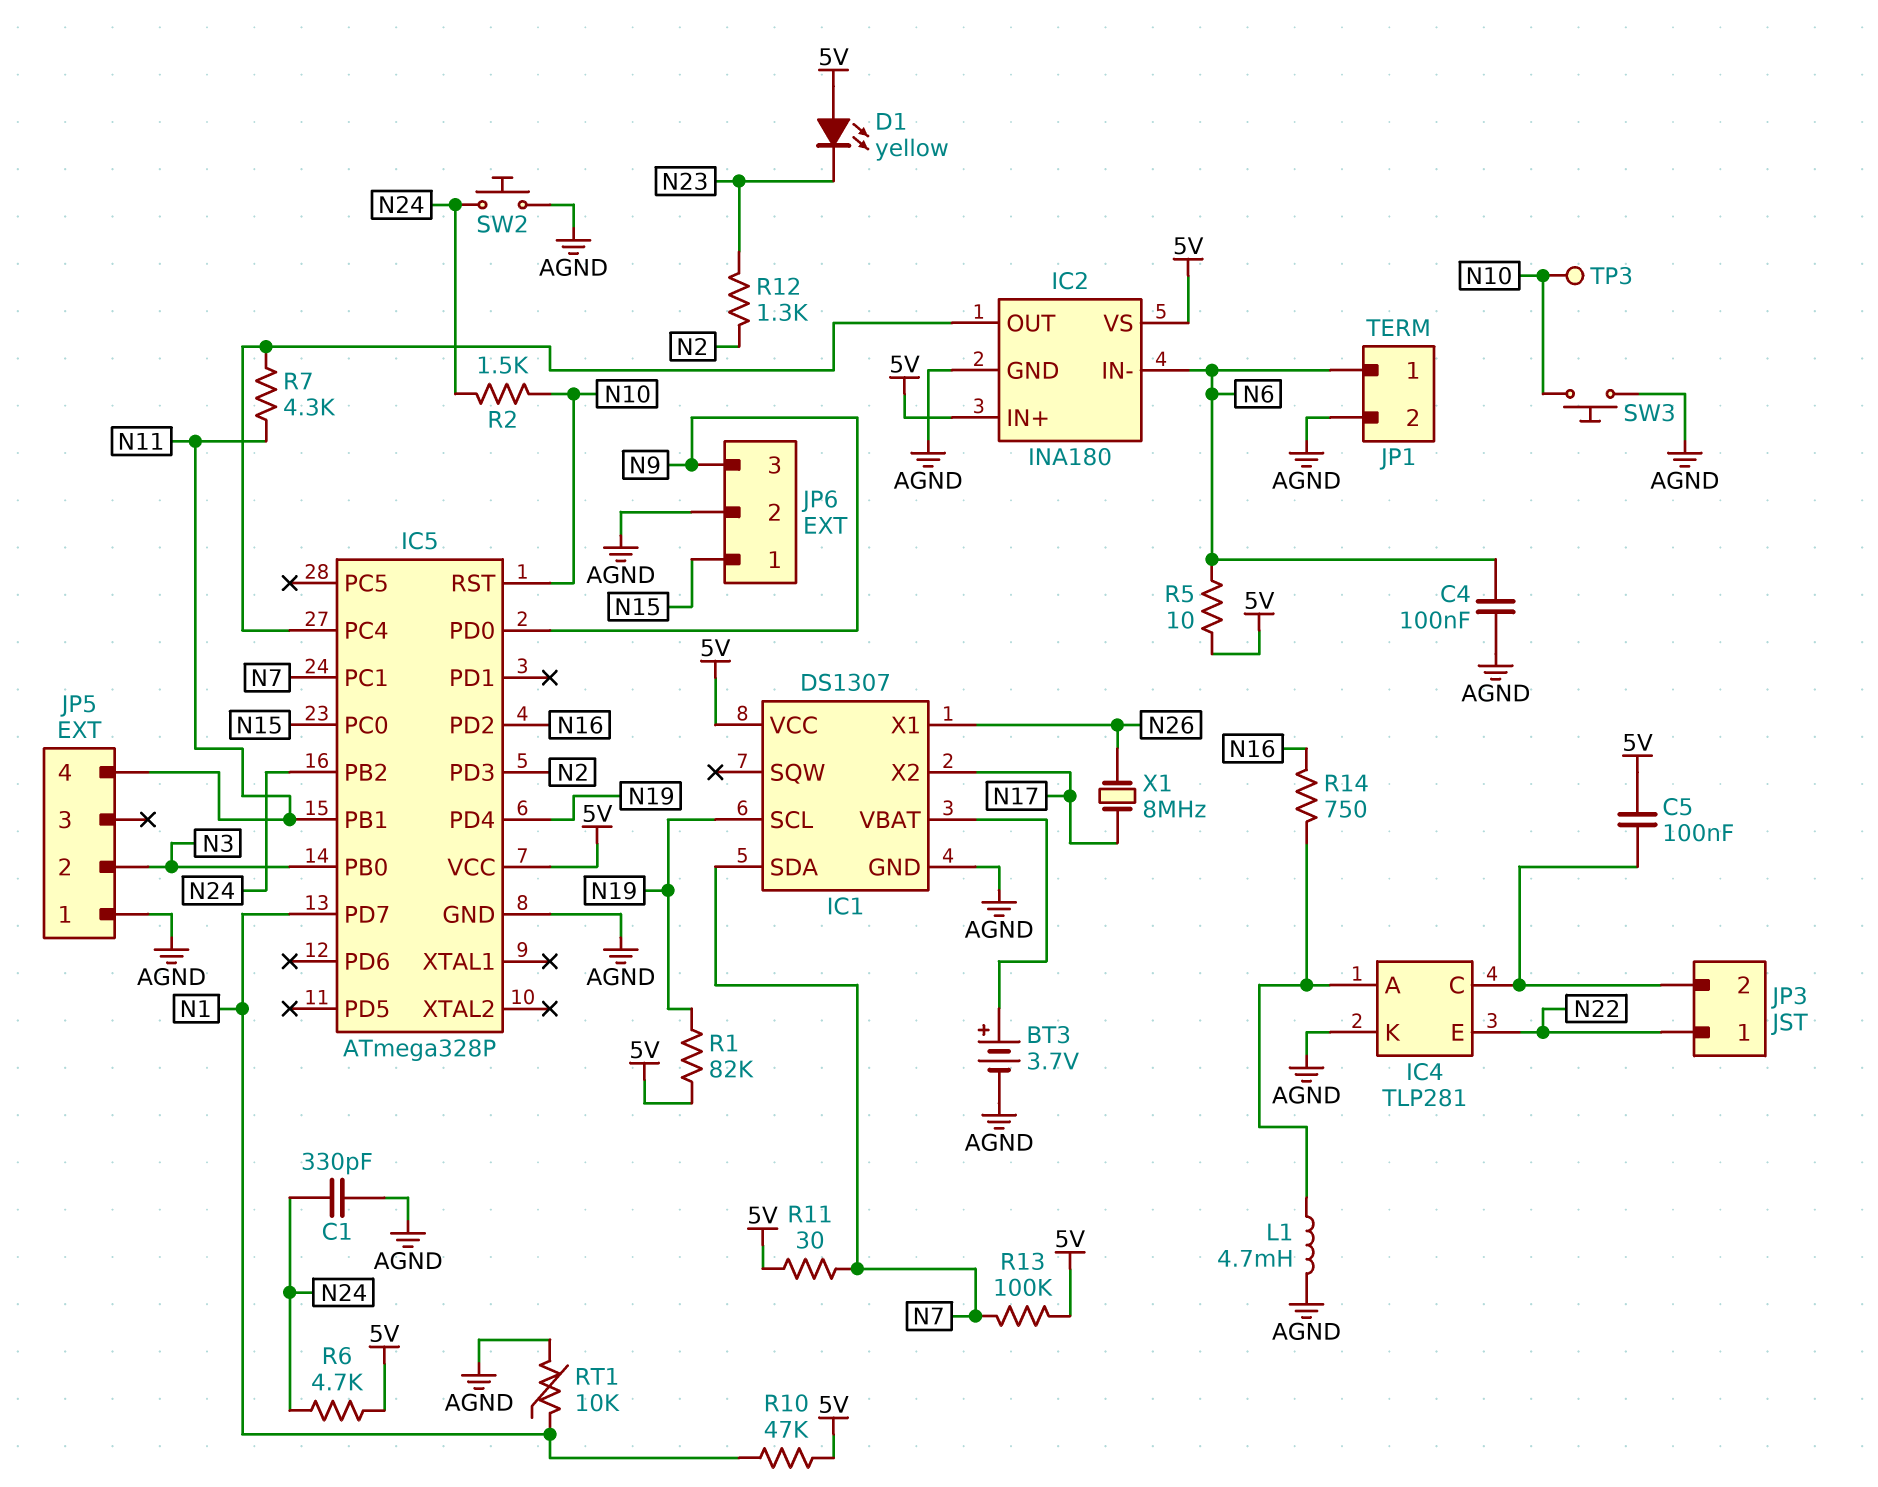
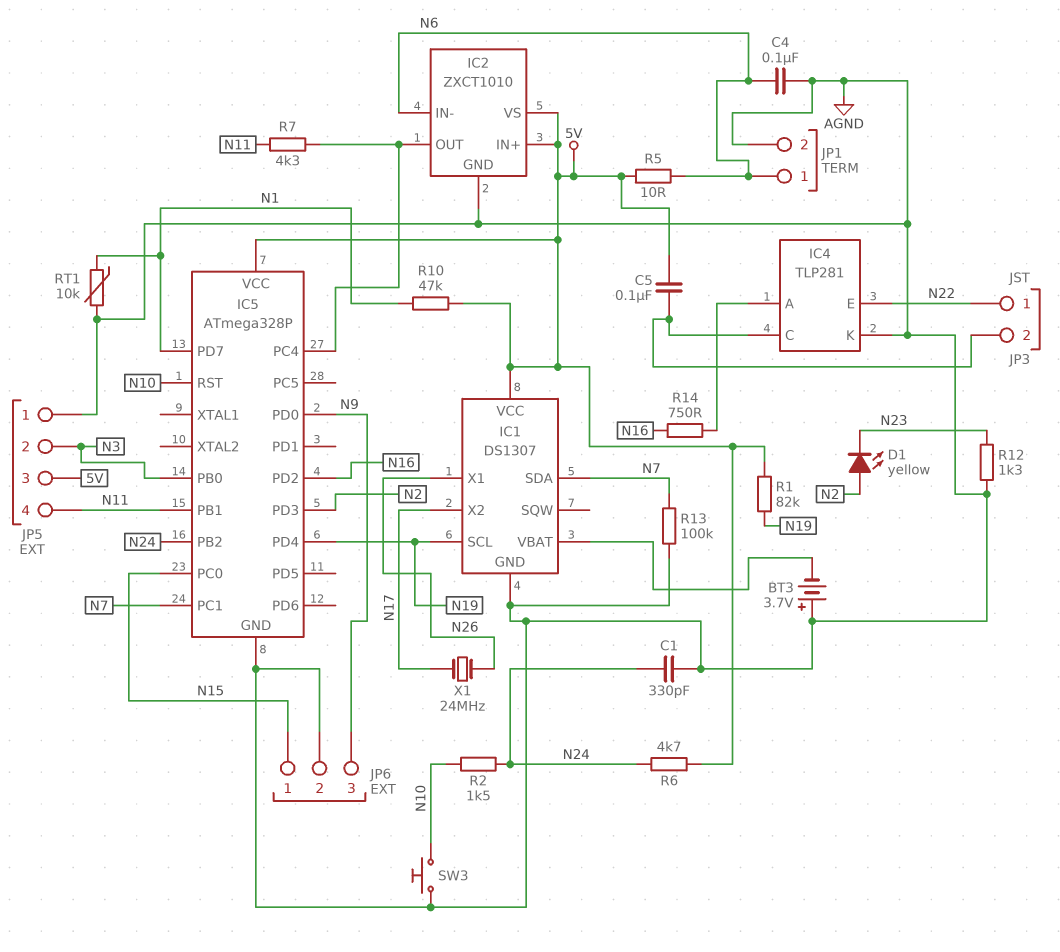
BT3: 3.7V (plus IC1/VBAT, minus AGND) -> 3.7V (plus AGND, minus IC1/VBAT)
D1: LED yellow (A 5V, K N23) -> LED yellow (A N2, K N23)
IC2: INA180 -> ZXCT1010
JP5 pin 3: none -> 5V
L1: 4.7mH (AGND, IC4/A) -> none
R11: 30 (5V, N7) -> none
R12: 1.3k (N2, N23) -> 1.3k (AGND, N23)
R13: 100k (5V, N7) -> 100k (AGND, N7)
SW2: button (AGND, N24) -> none
TP3: test point (N10) -> none
X1: 8MHz (N17, N26) -> 24MHz (N17, N26)

